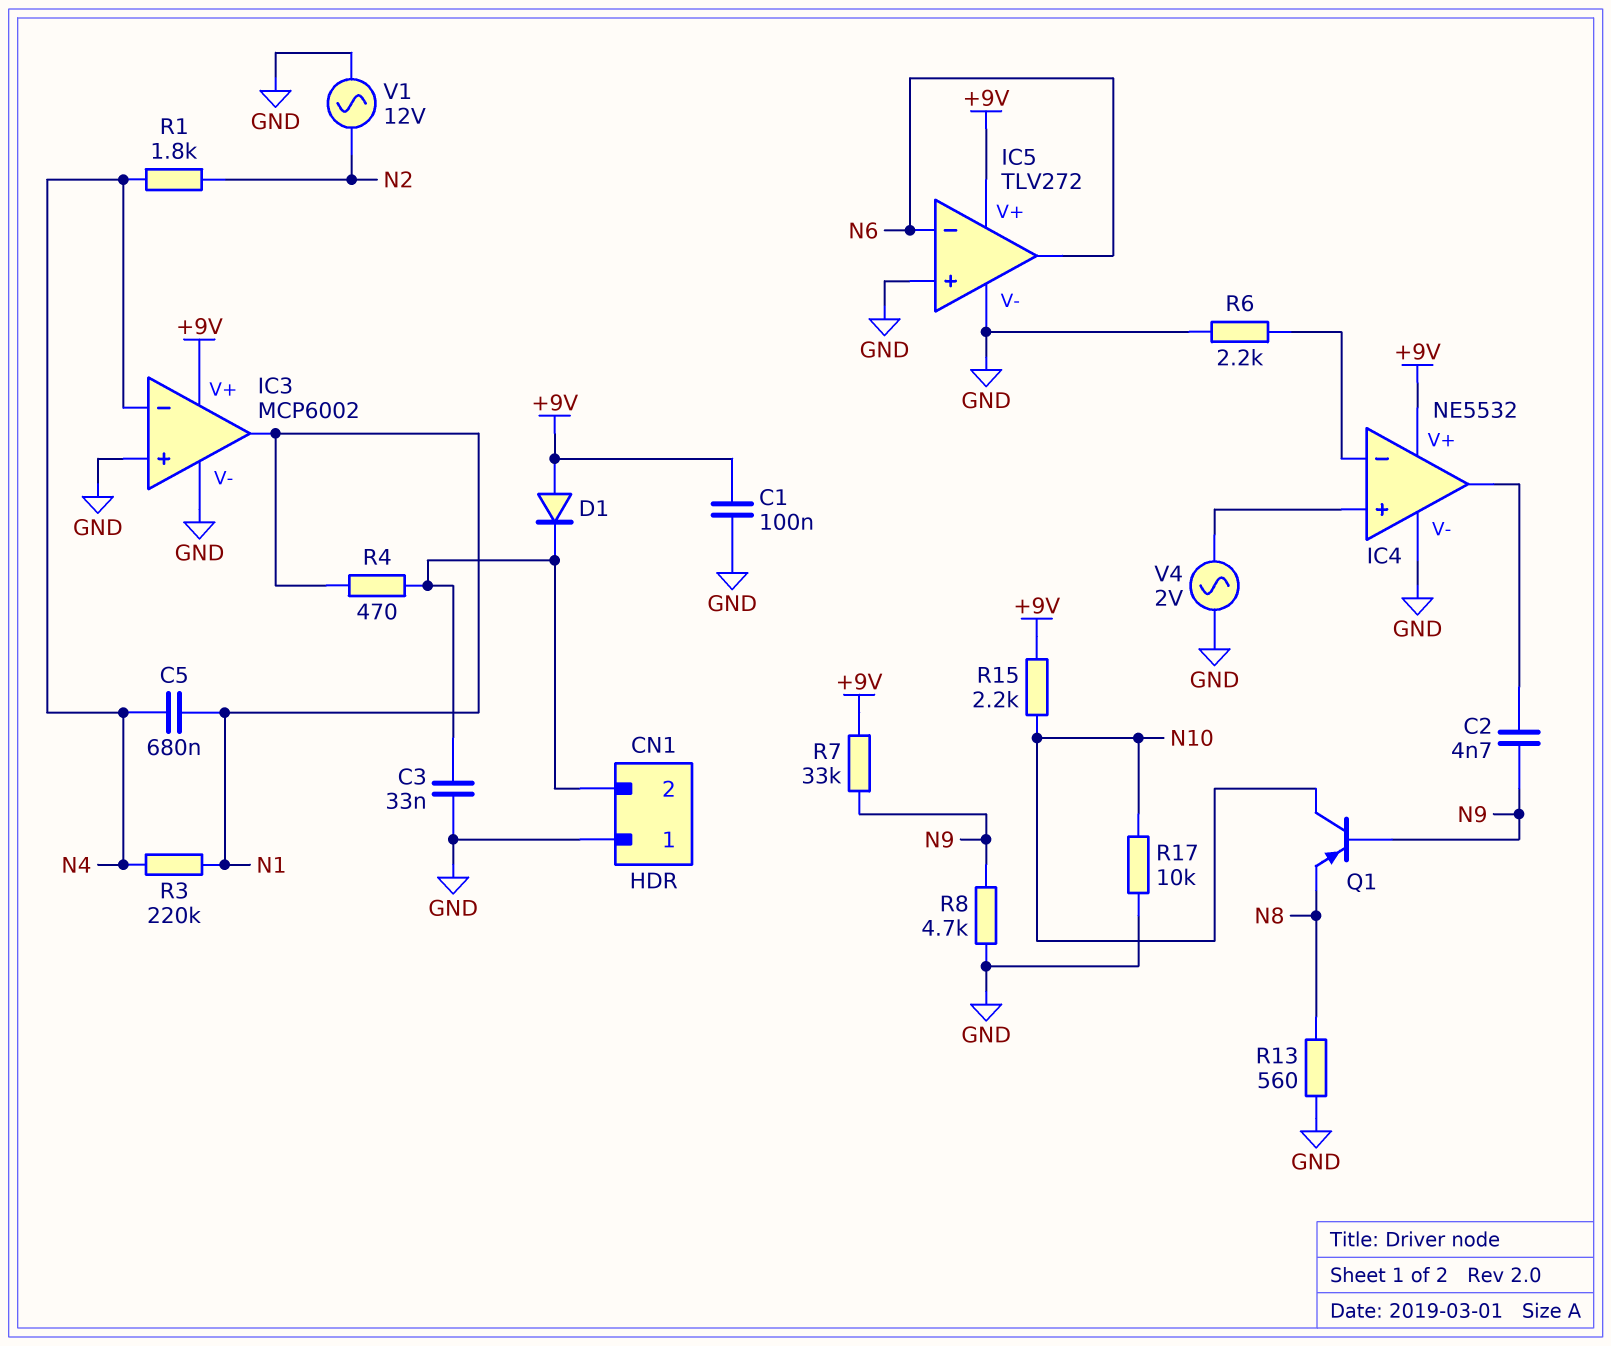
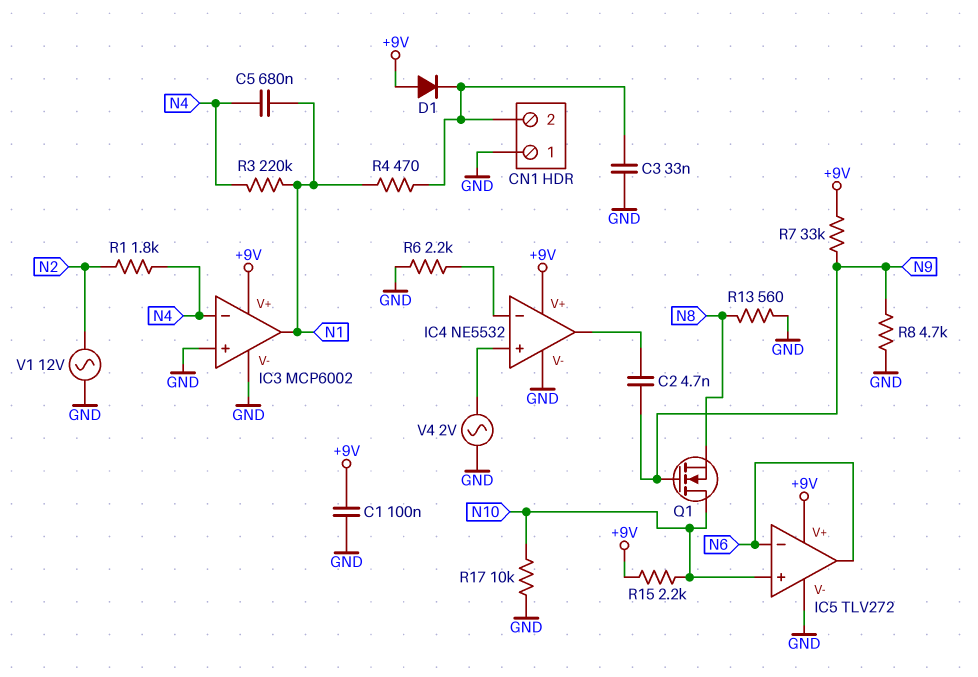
IC5 pin in+: GND -> N10
Q1: PNP (B N9, C N10, E N8) -> NMOS (G N9, D N10, S N8)

